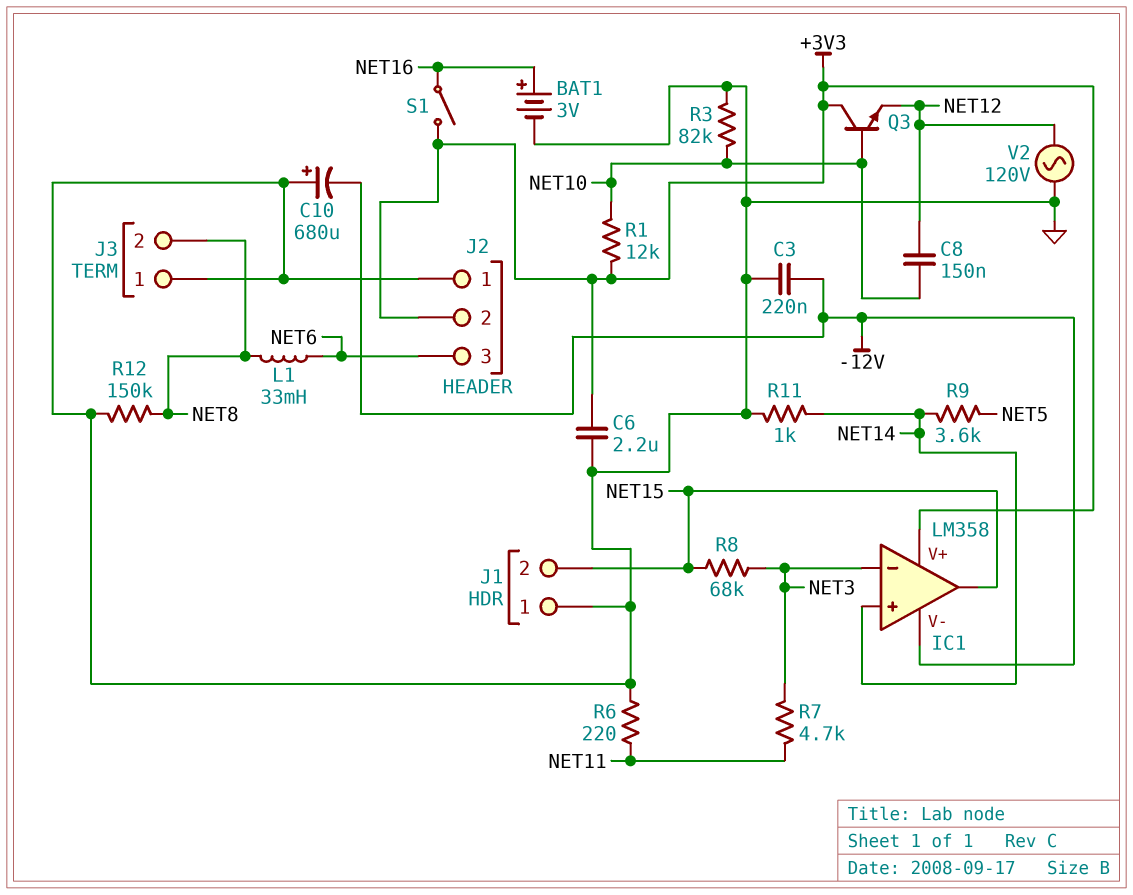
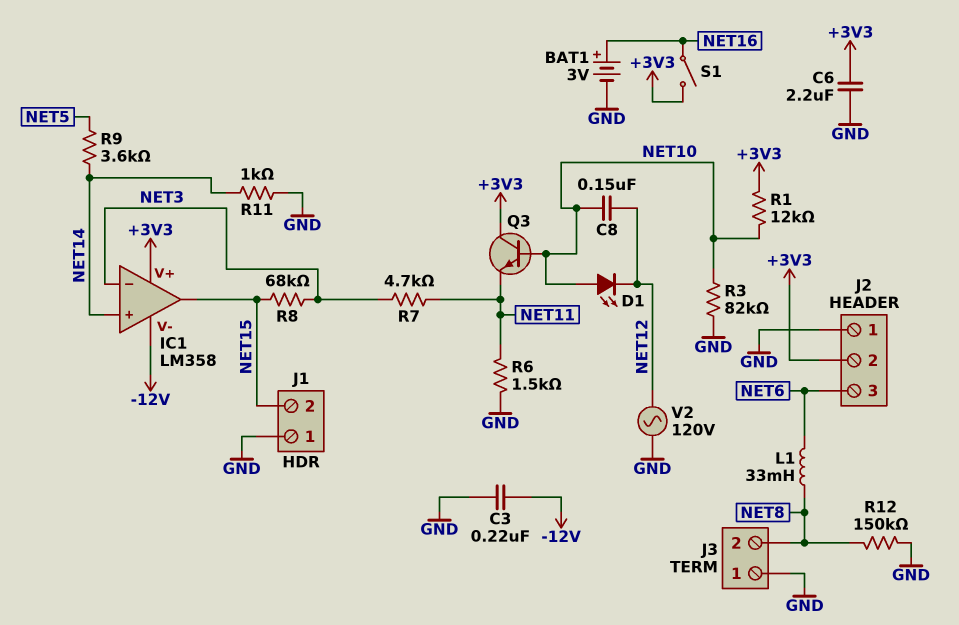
C10: 680uF (plus GND, minus -12V) -> none
D1: none -> LED (A NET10, K NET12)
Q3: NPN (B NET10, C +3V3, E NET12) -> NPN (B NET10, C +3V3, E NET11)
R6: 220 (GND, NET11) -> 1.5k (GND, NET11)

